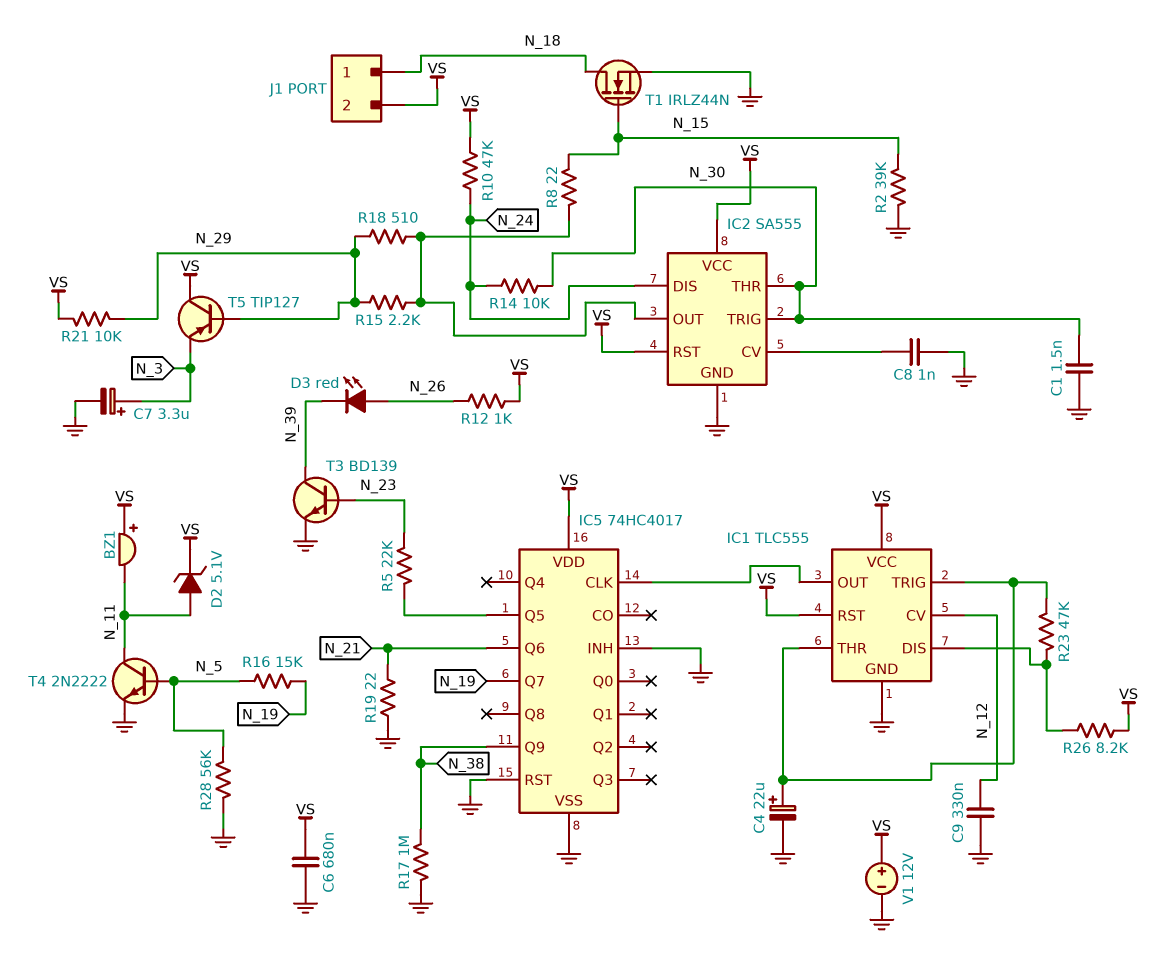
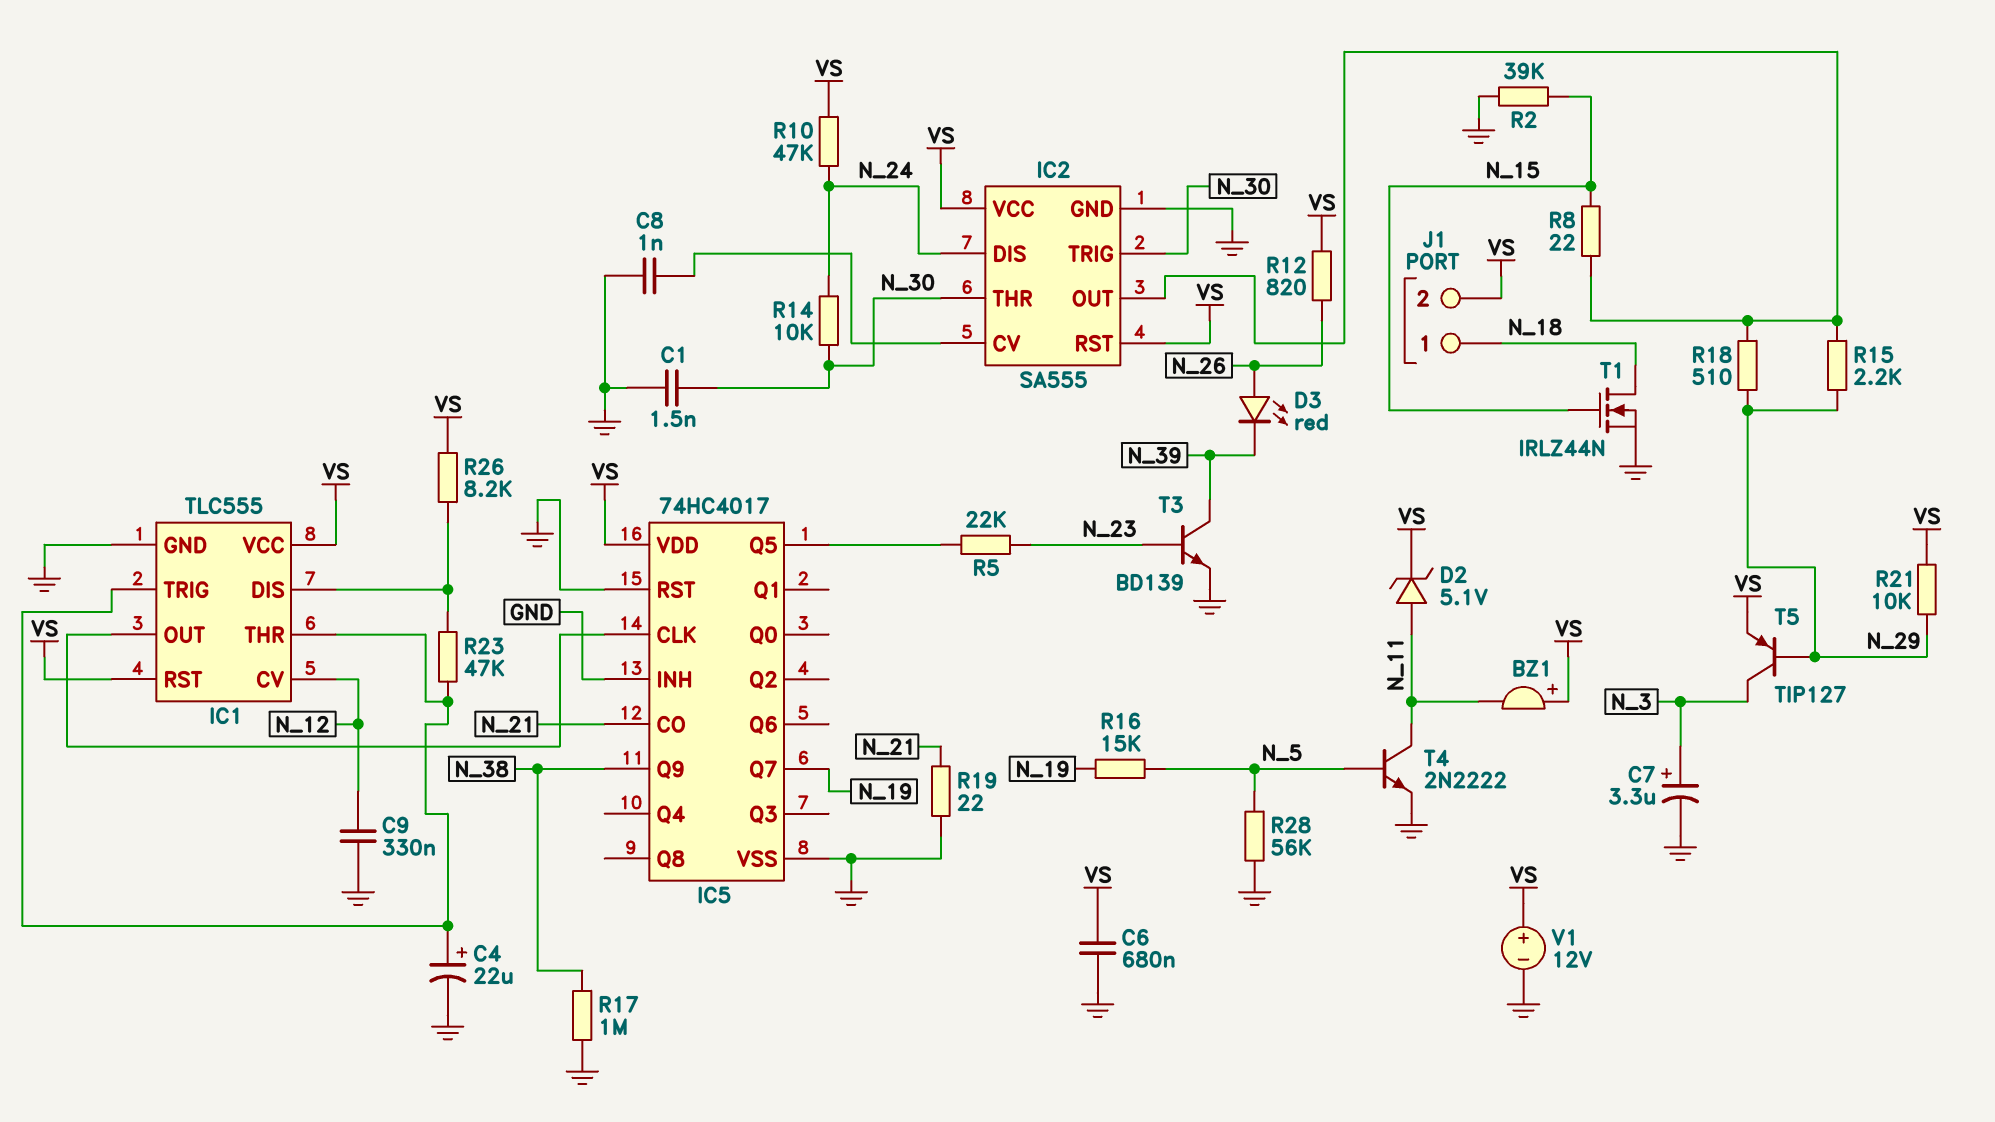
IC5 pin CO: none -> N_21
IC5 pin Q6: N_21 -> none
R12: 1k (N_26, VS) -> 820 (N_26, VS)
T5: PNP TIP127 (B N_29, C VS, E N_3) -> PNP TIP127 (B N_29, C N_3, E VS)

